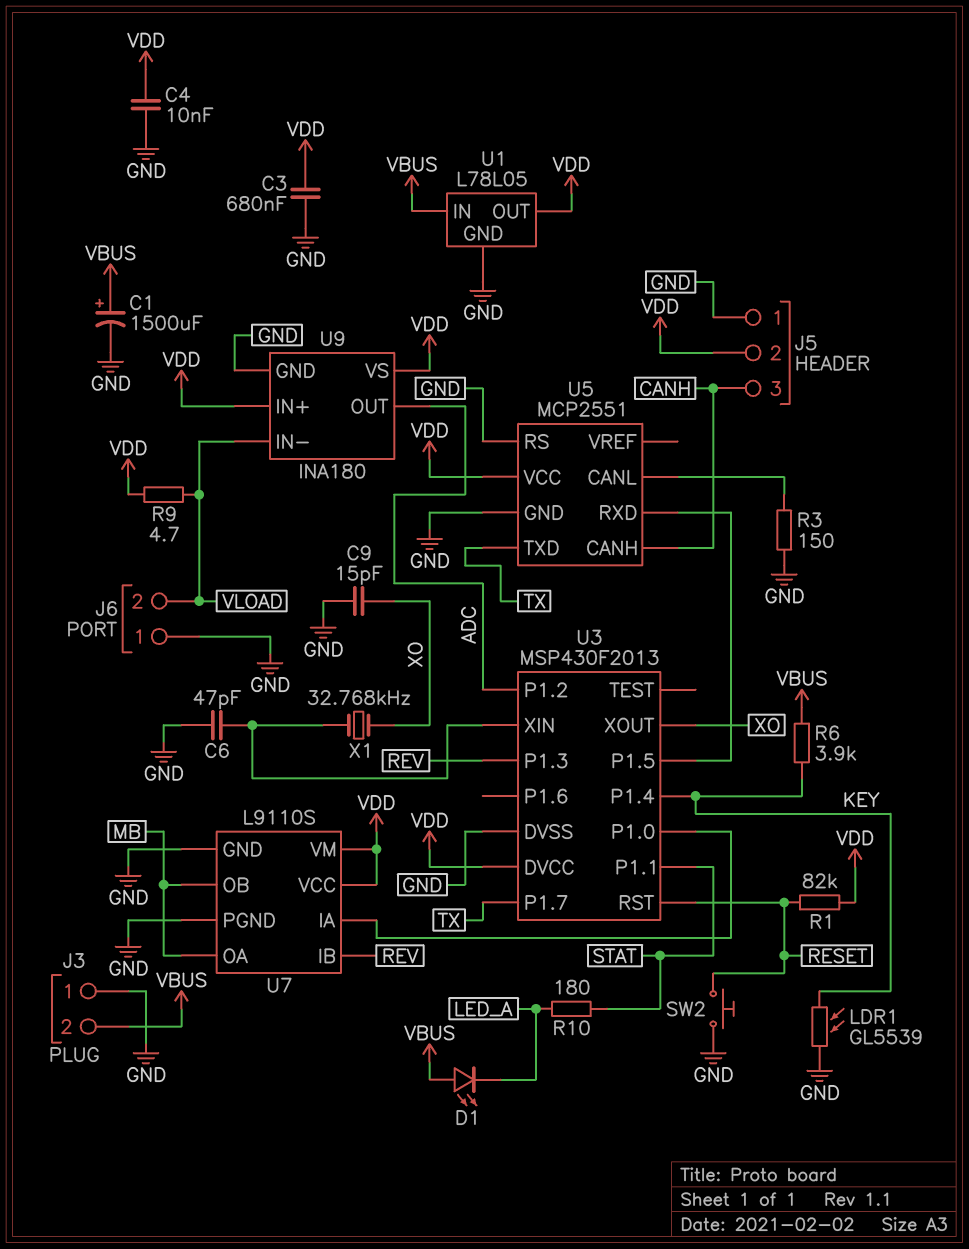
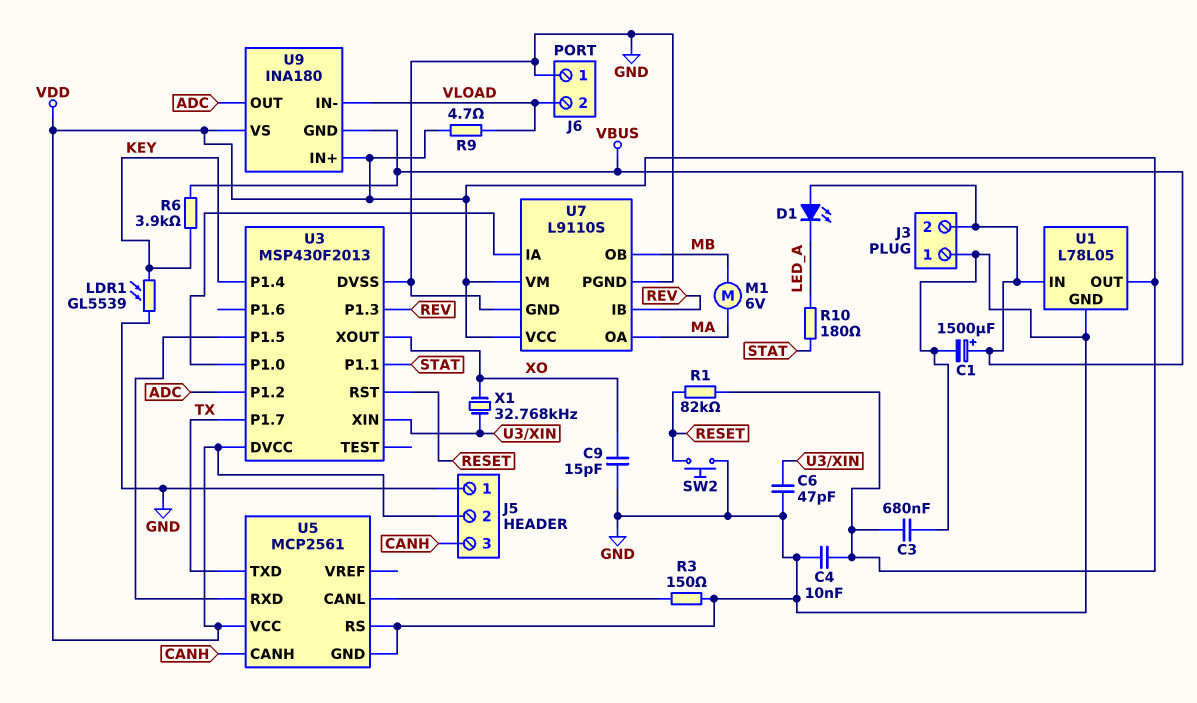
M1: none -> motor 6V (MA, MB)
U5: MCP2551 -> MCP2561
U7 pin OA: MB -> MA
U9 pin GND: GND -> VBUS

